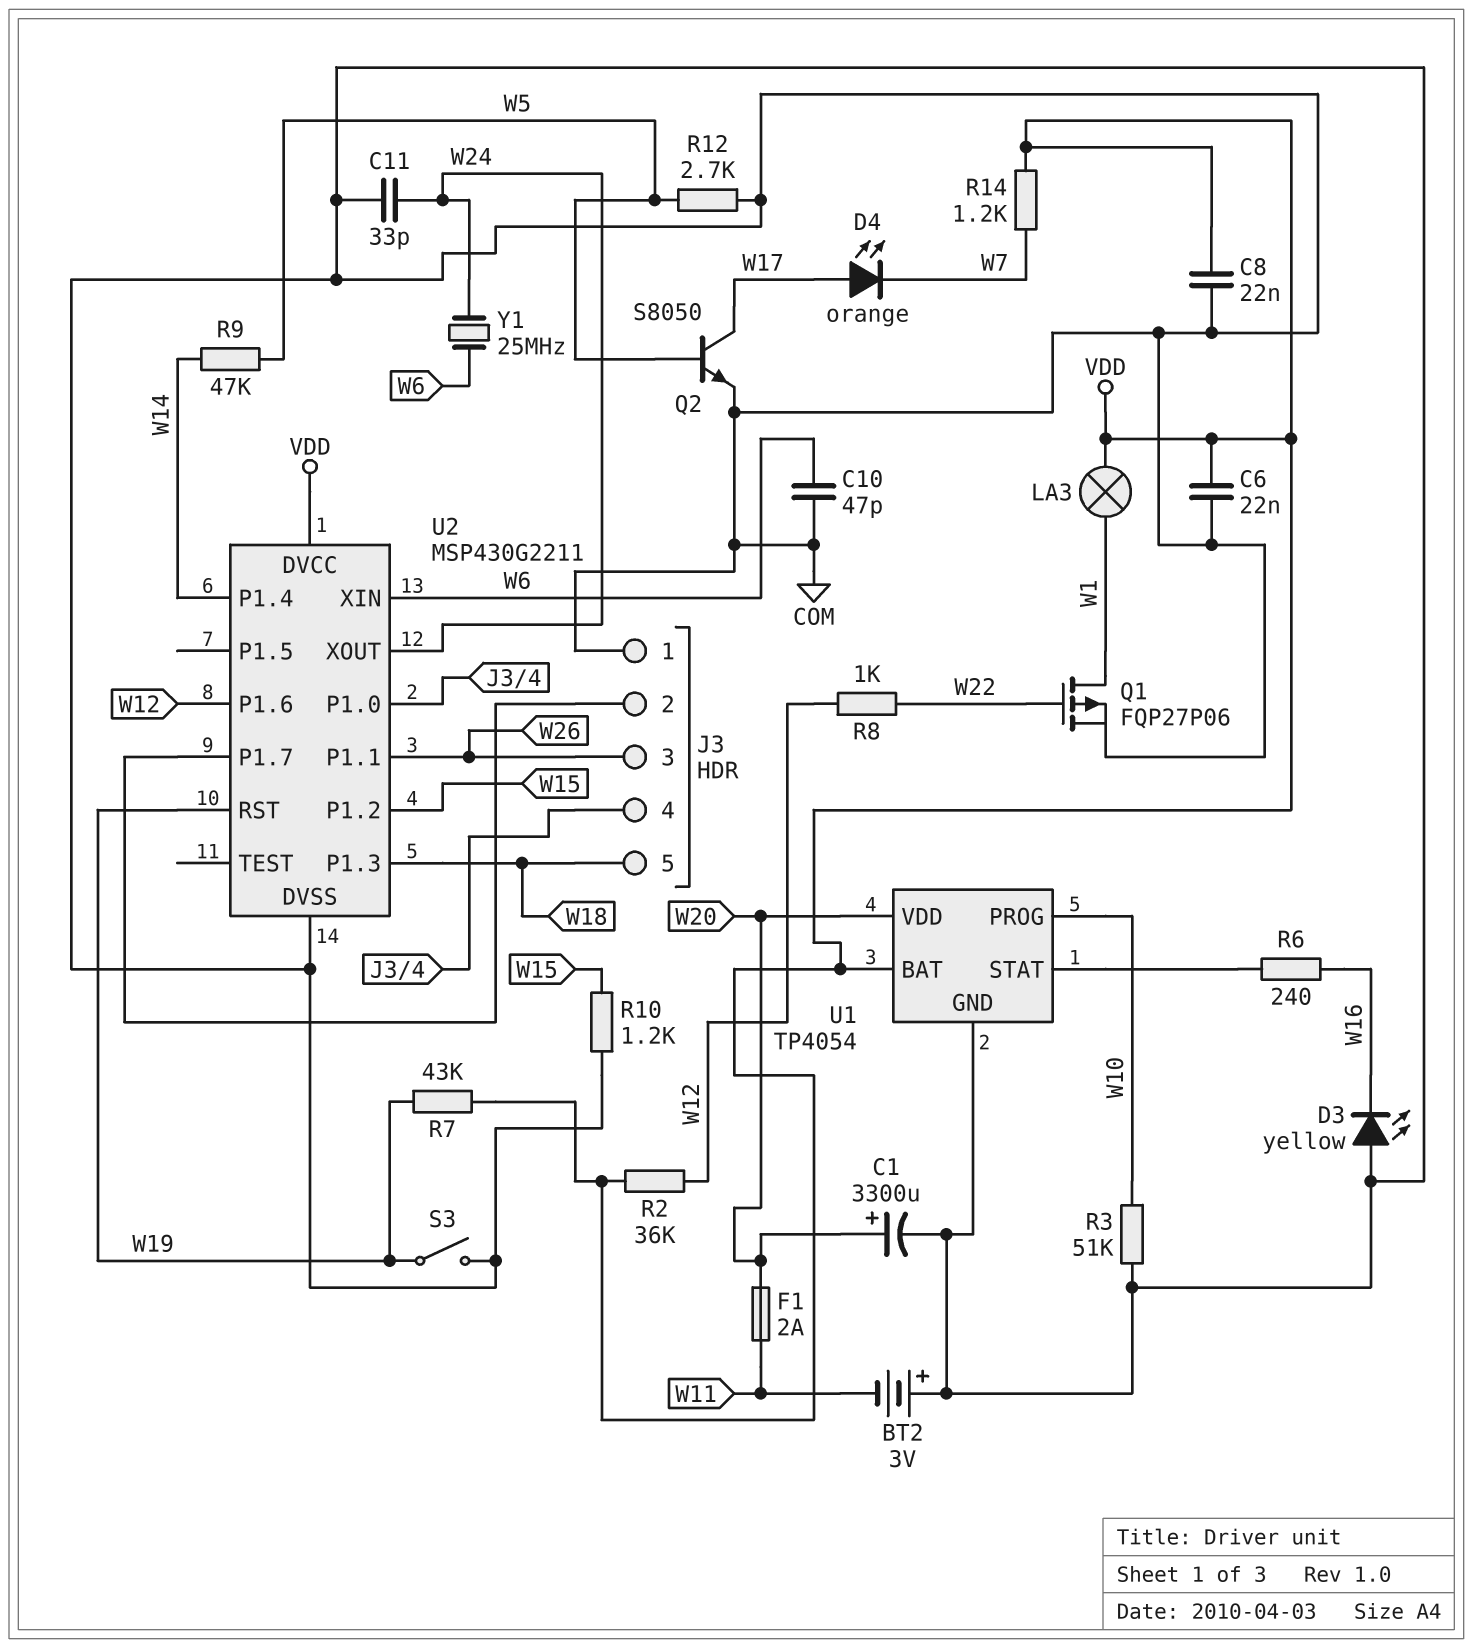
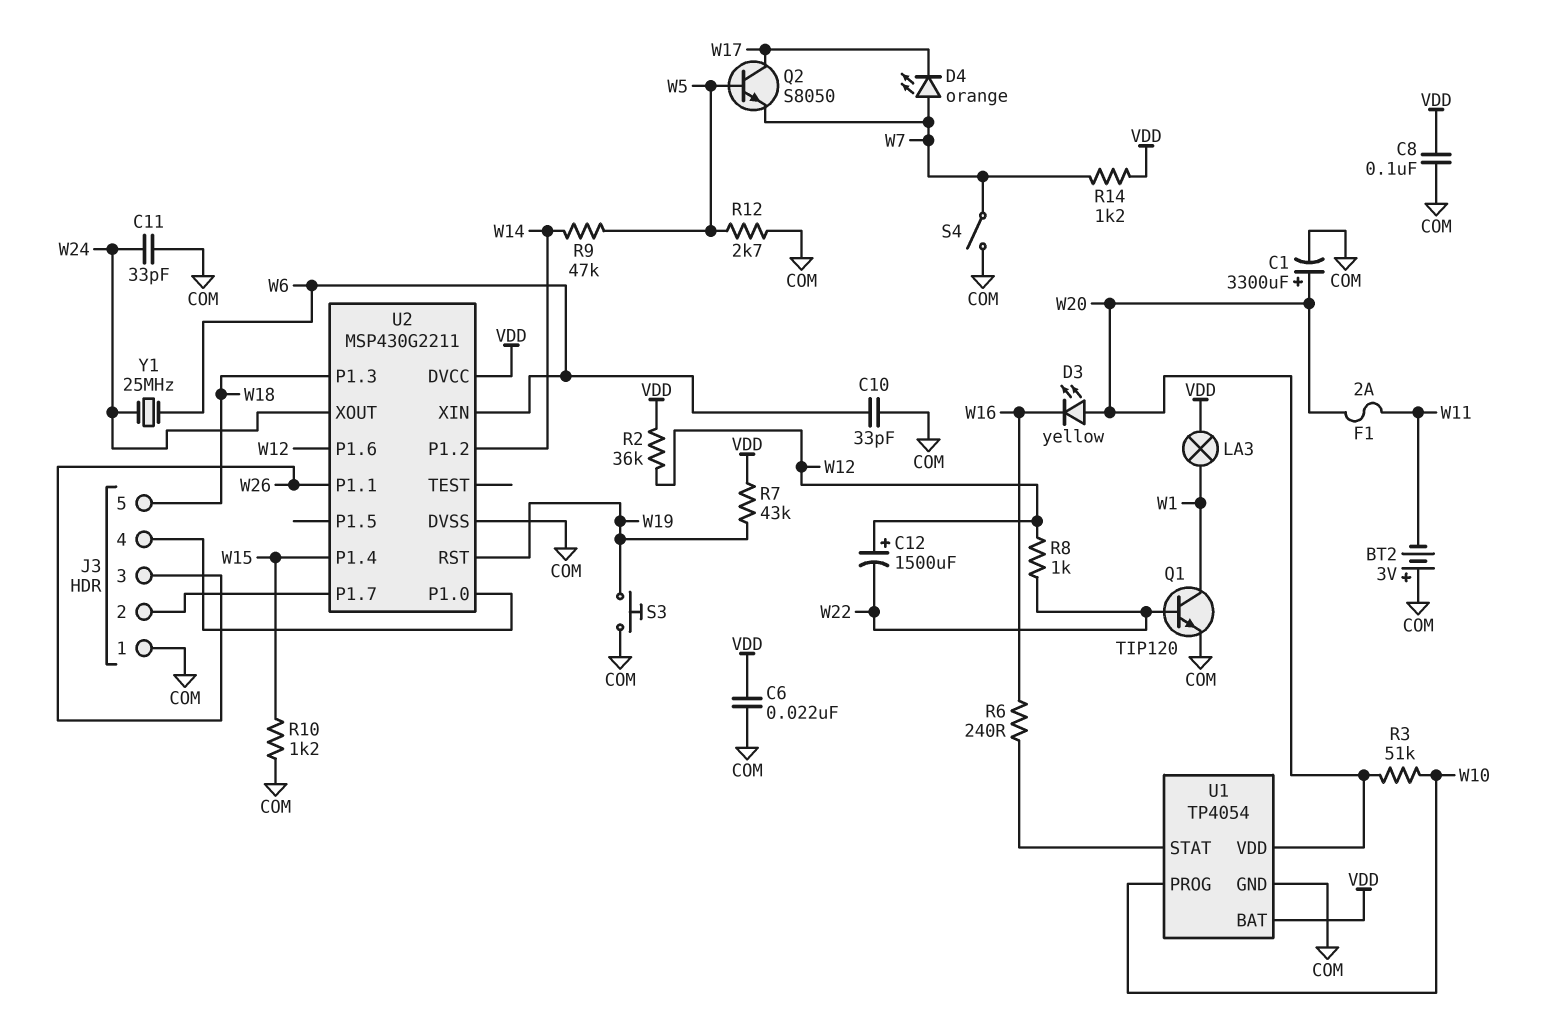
C8: 22nF (COM, VDD) -> 100nF (COM, VDD)
C10: 47pF (COM, W6) -> 33pF (COM, W6)
C12: none -> 1500uF (plus W12, minus W22)
D3: LED yellow (A COM, K W16) -> LED yellow (A W20, K W16)
D4: LED orange (A W17, K W7) -> LED orange (A W7, K W17)
Q1: PMOS FQP27P06 (G W22, D W1, S COM) -> NPN TIP120 (B W22, C W1, E COM)
Q2: NPN S8050 (B W5, C W17, E COM) -> NPN S8050 (B W5, C W17, E W7)
R3: 51k (COM, W10) -> 51k (W10, W20)
S3: switch (COM, W19) -> button (COM, W19)
S4: none -> switch (COM, W7)
U2 pin P1.2: W15 -> W14
U2 pin P1.4: W14 -> W15

